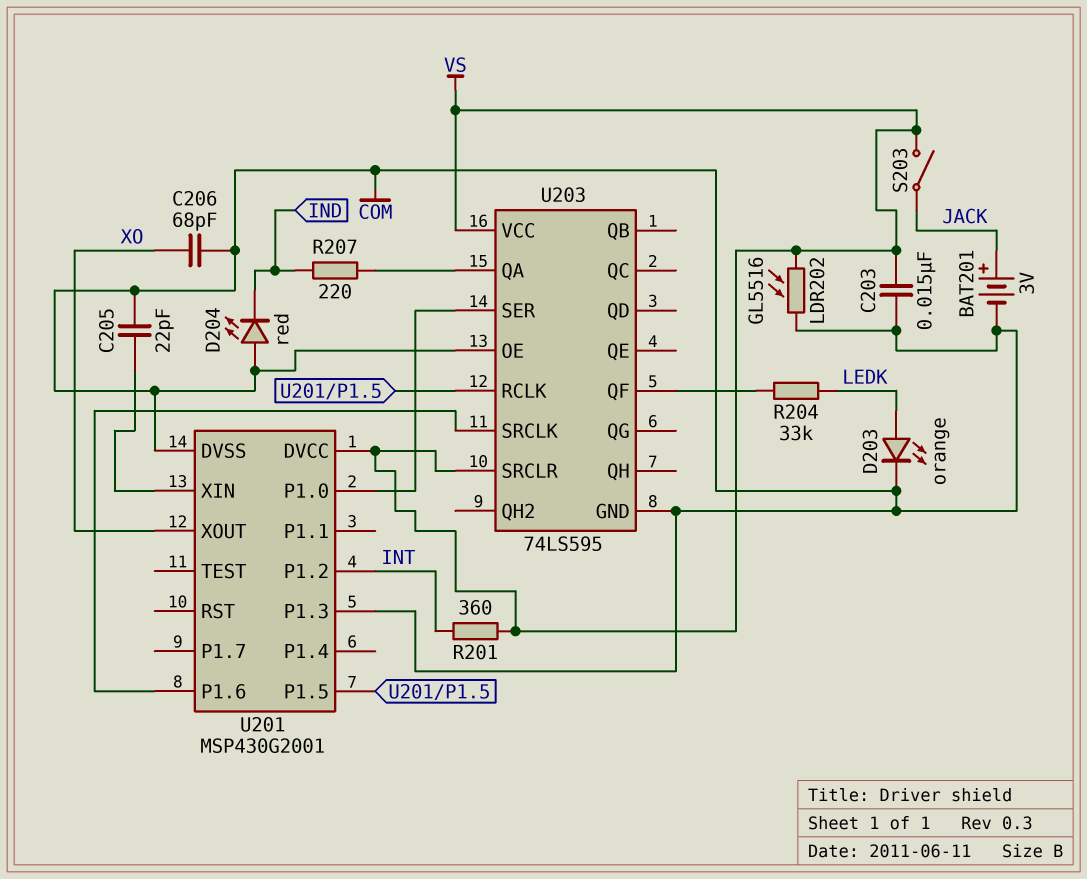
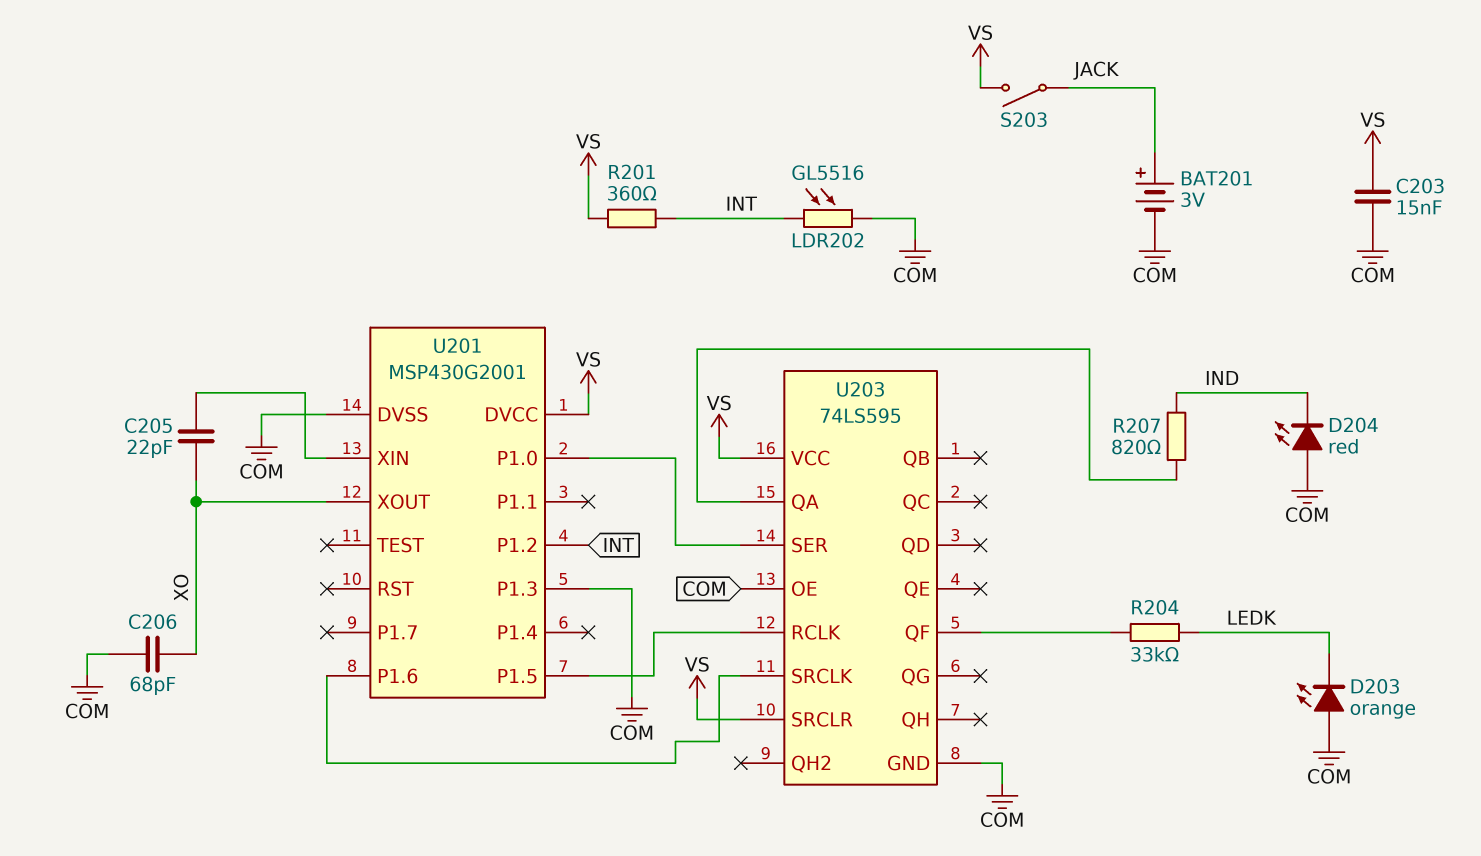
C205: 22pF (COM, U201/XIN) -> 22pF (U201/XIN, XO)
D203: LED orange (A LEDK, K COM) -> LED orange (A COM, K LEDK)
LDR202: GL5516 (COM, VS) -> GL5516 (COM, INT)
R207: 220 (IND, U203/QA) -> 820 (IND, U203/QA)

